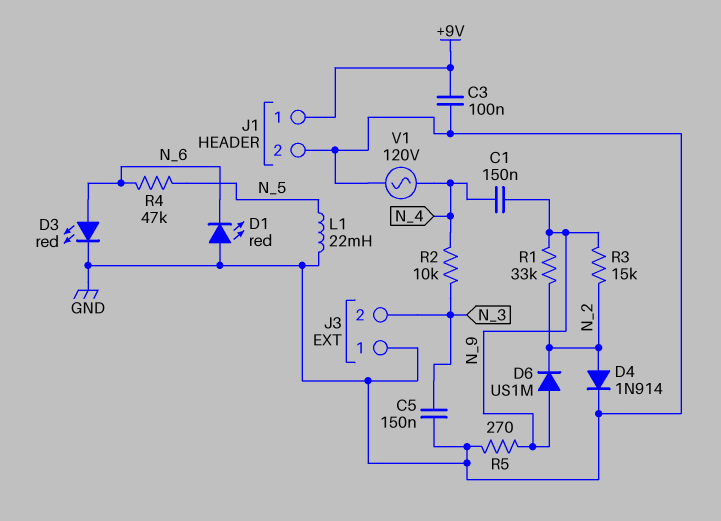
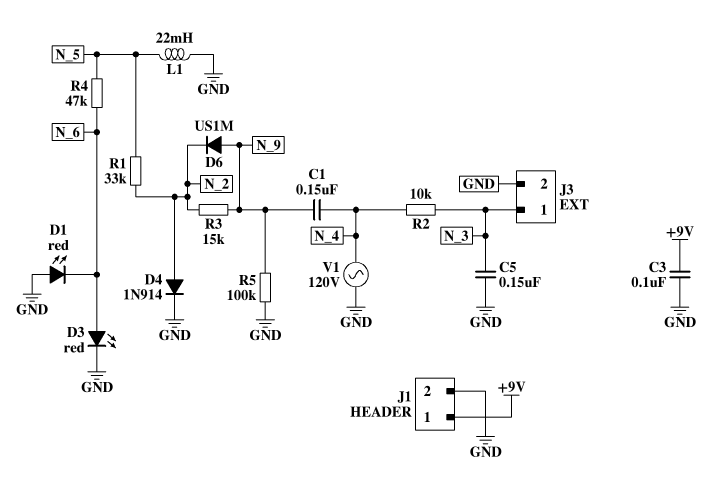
J3 pin 1: GND -> N_3
J3 pin 2: N_3 -> GND
R1: 33k (N_2, N_9) -> 33k (N_2, N_5)
R5: 270 (GND, N_9) -> 100k (GND, N_9)

